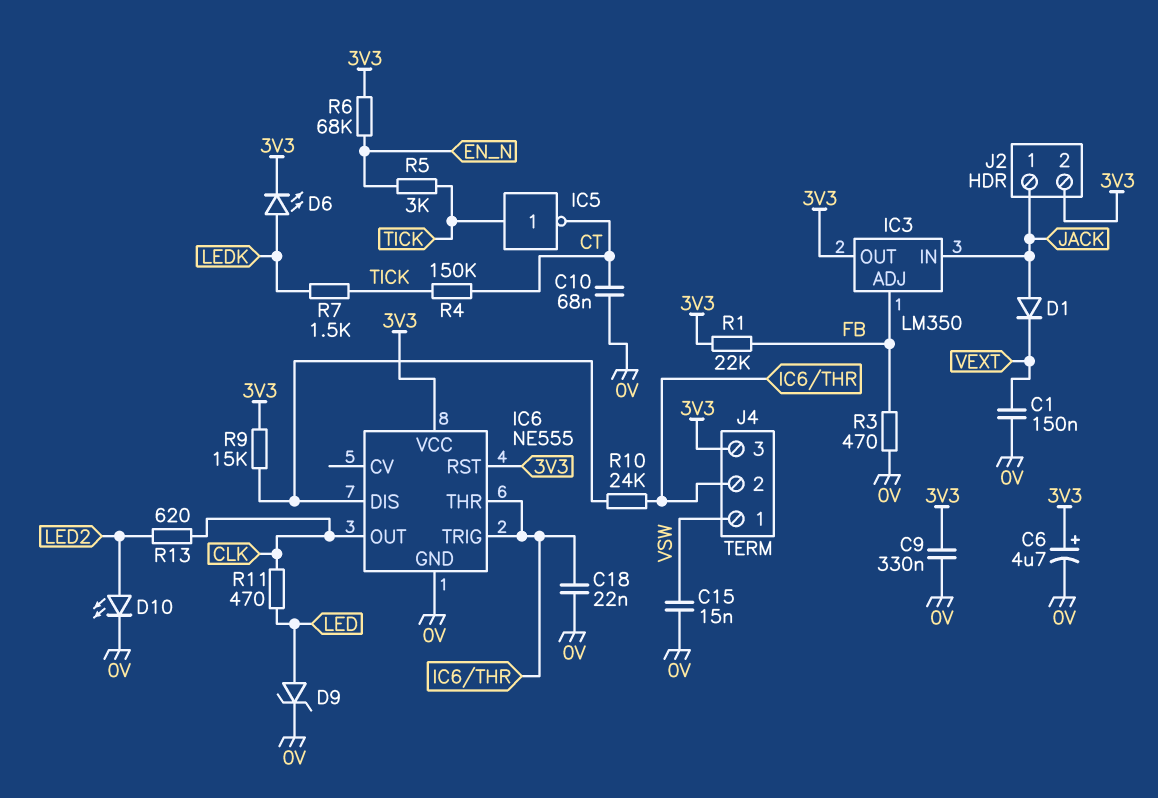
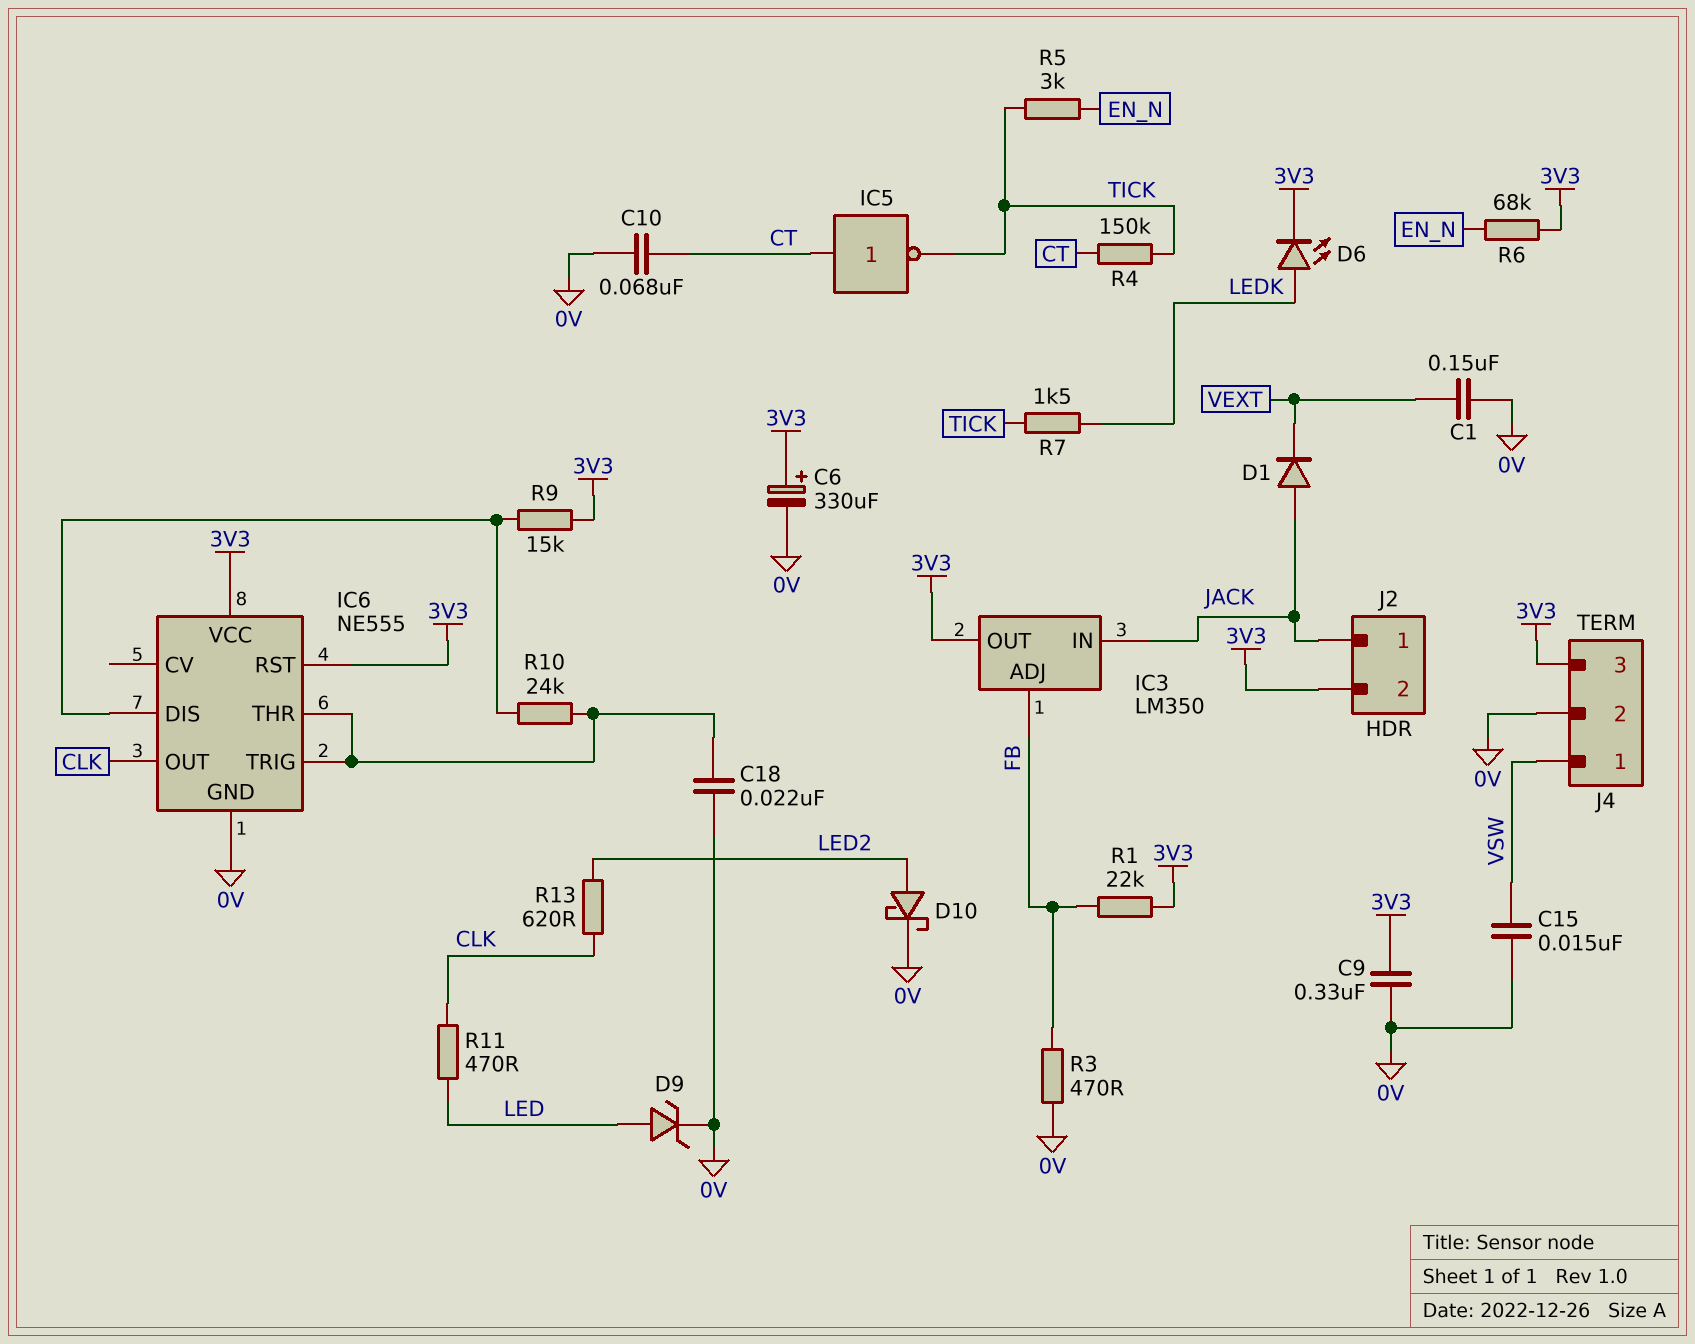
C6: 4.7uF (plus 3V3, minus 0V) -> 330uF (plus 3V3, minus 0V)
D10: LED (A LED2, K 0V) -> schottky (A LED2, K 0V)
IC5: NOT (in TICK, out CT) -> NOT (in CT, out TICK)
J4 pin 2: IC6/THR -> 0V

